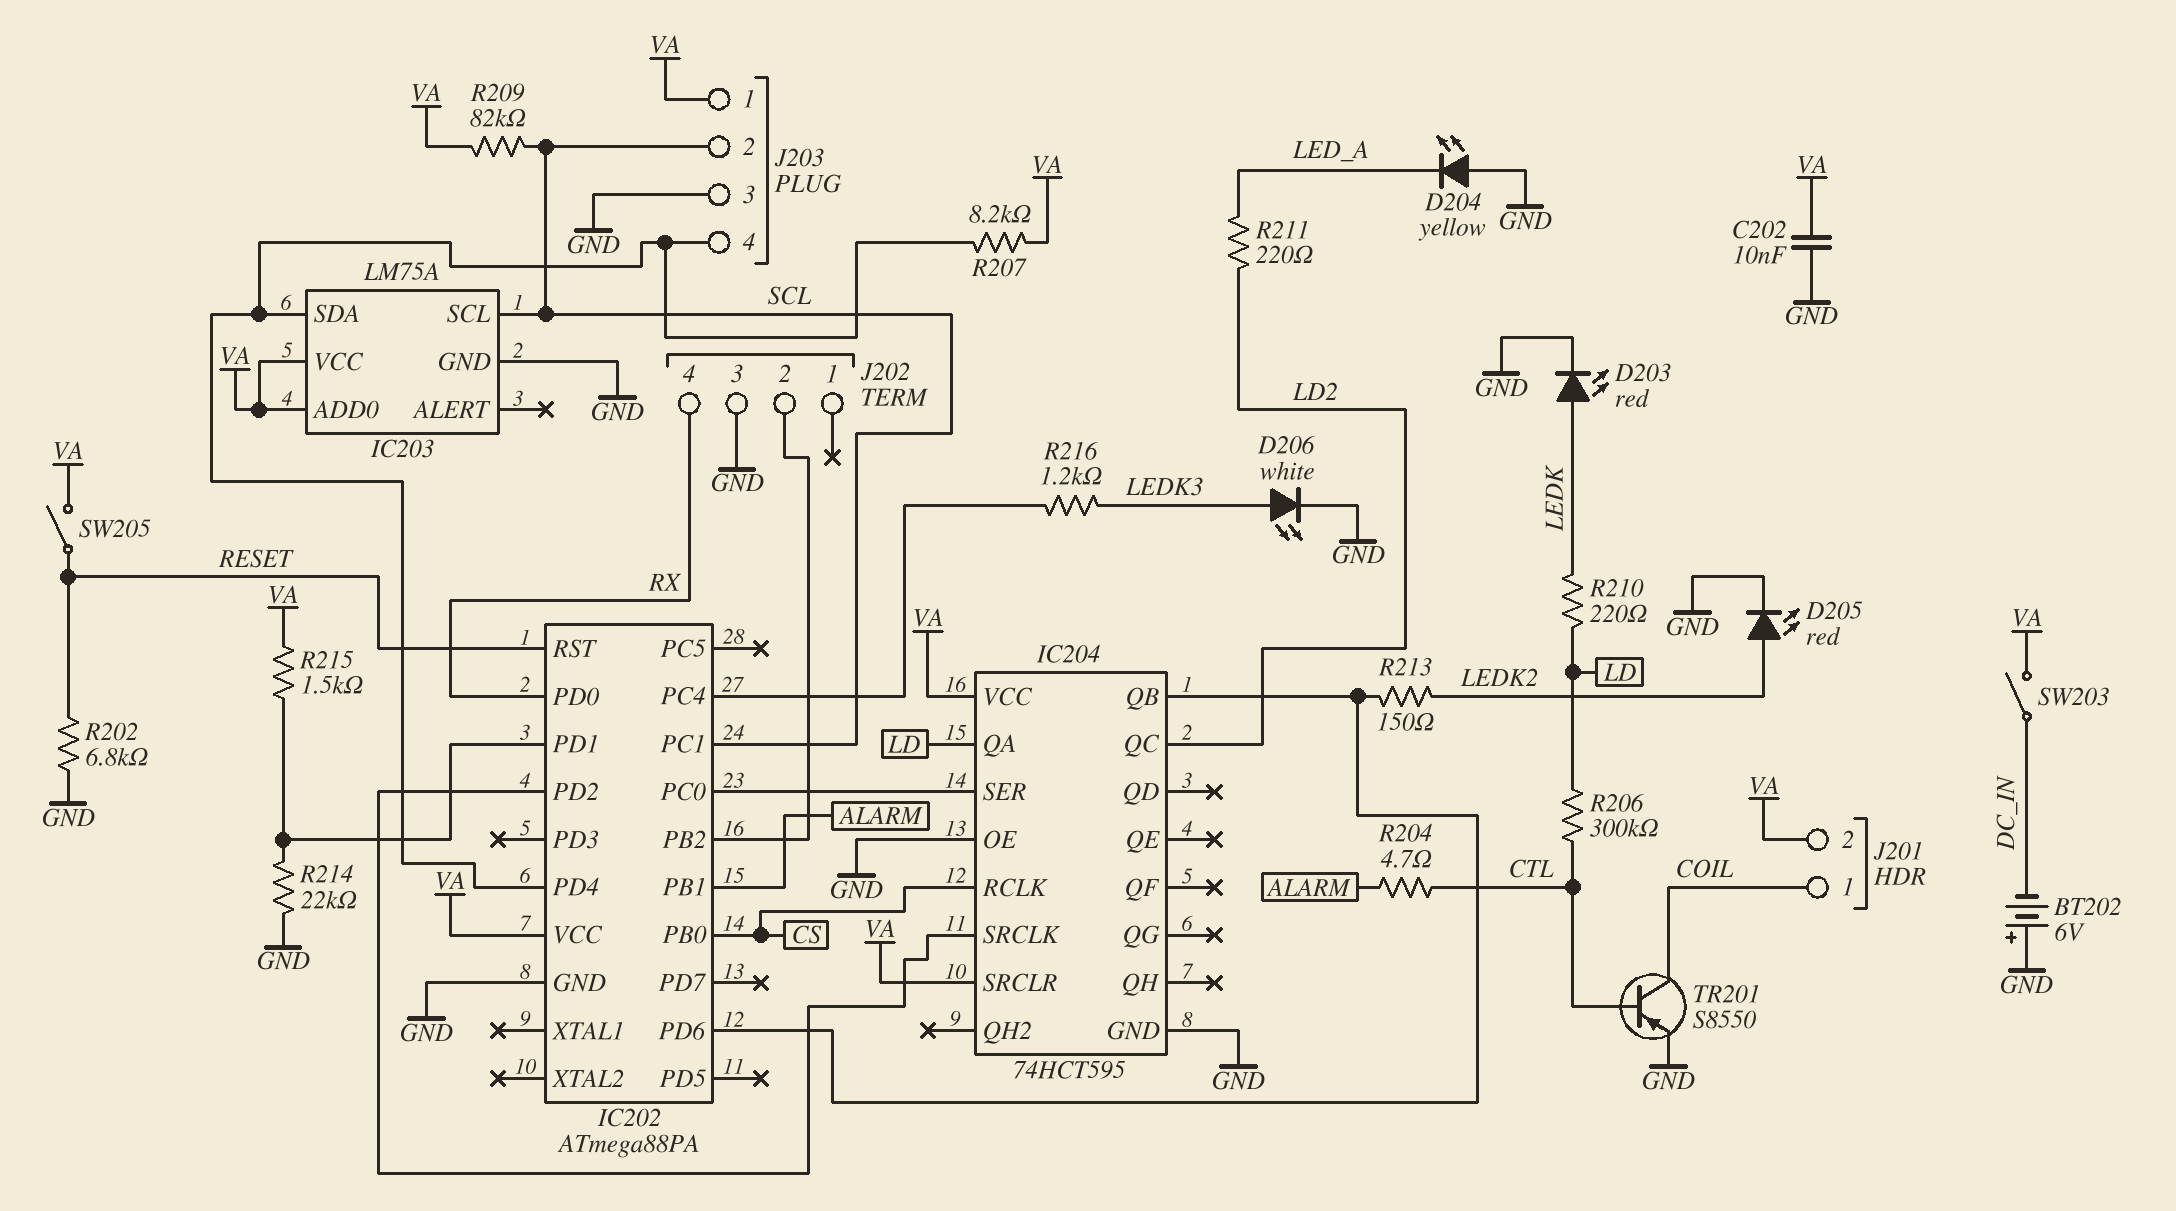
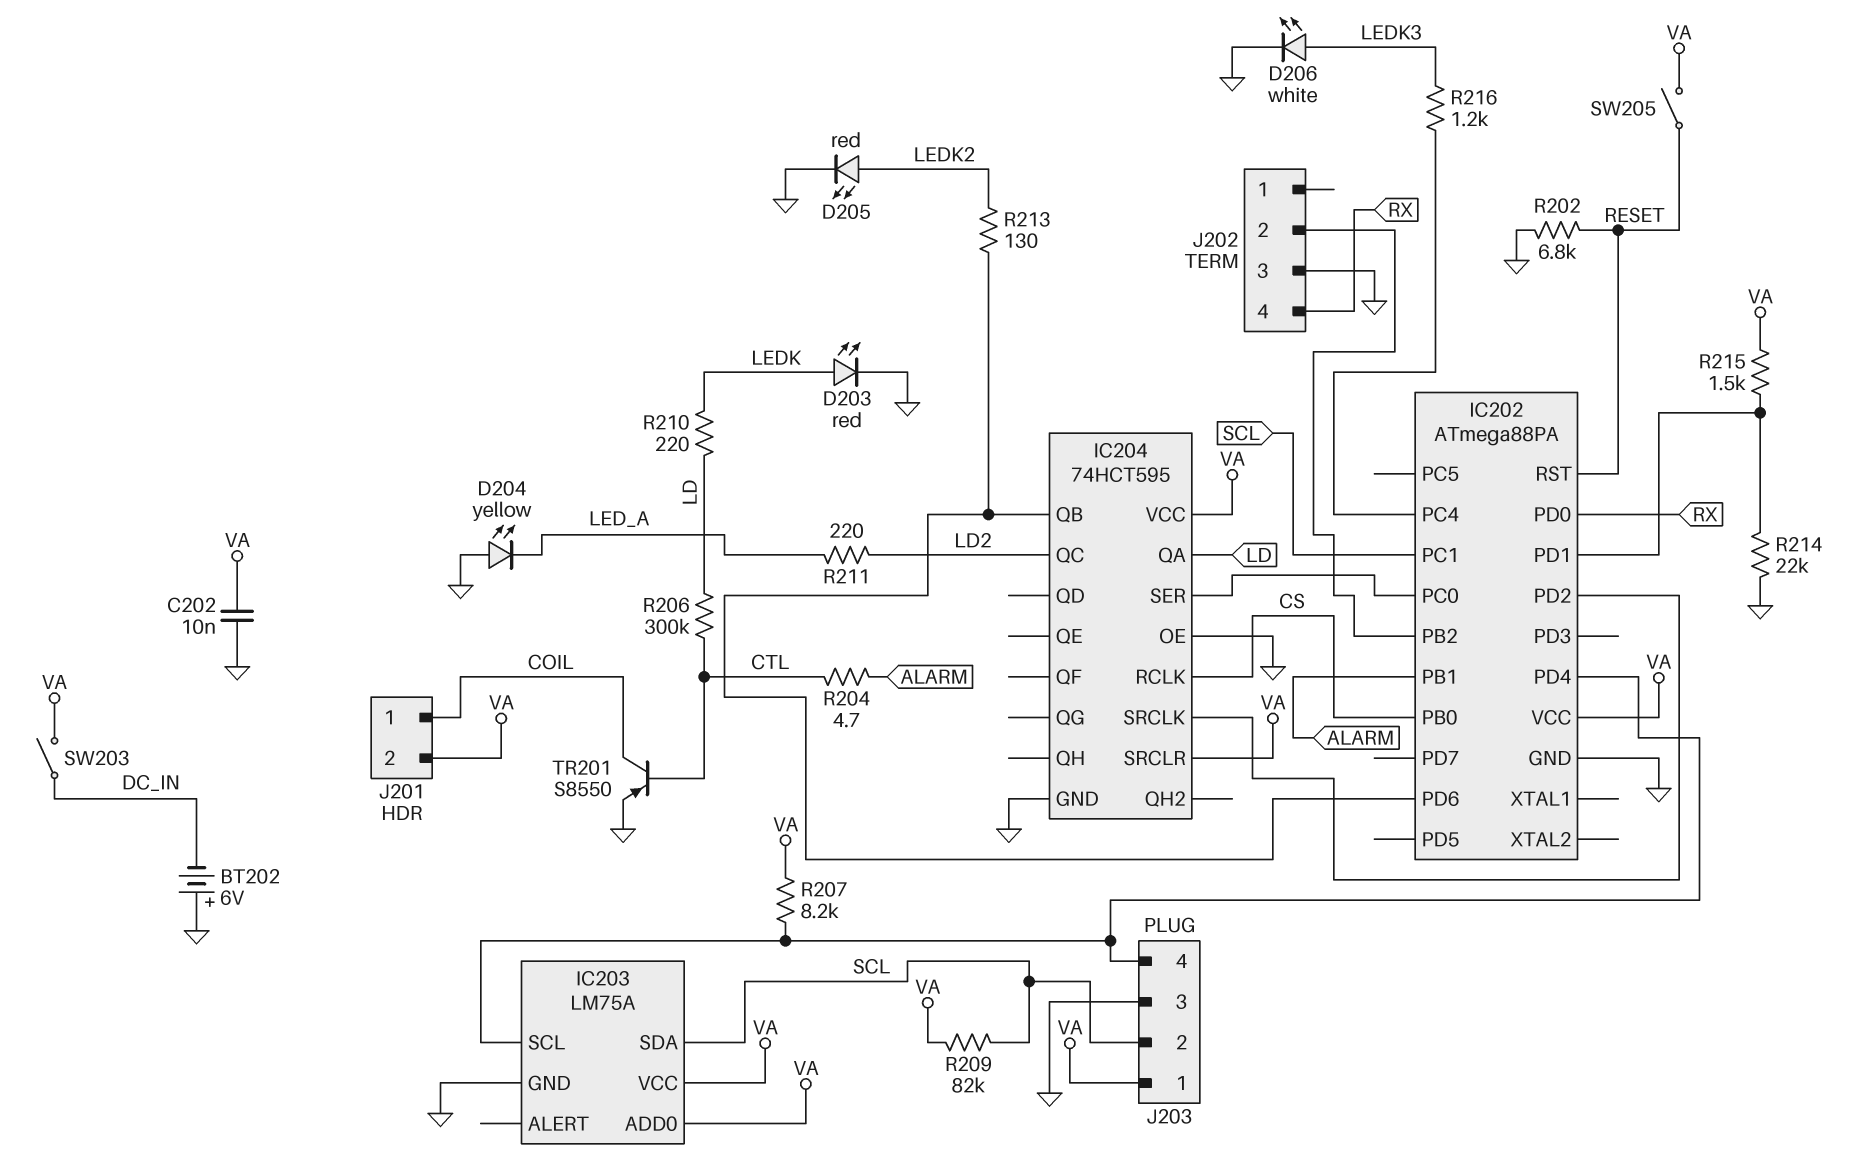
IC203 pin SCL: SCL -> IC202/PD4
IC203 pin SDA: IC202/PD4 -> SCL
R213: 150 (IC202/PD6, LEDK2) -> 130 (IC202/PD6, LEDK2)

